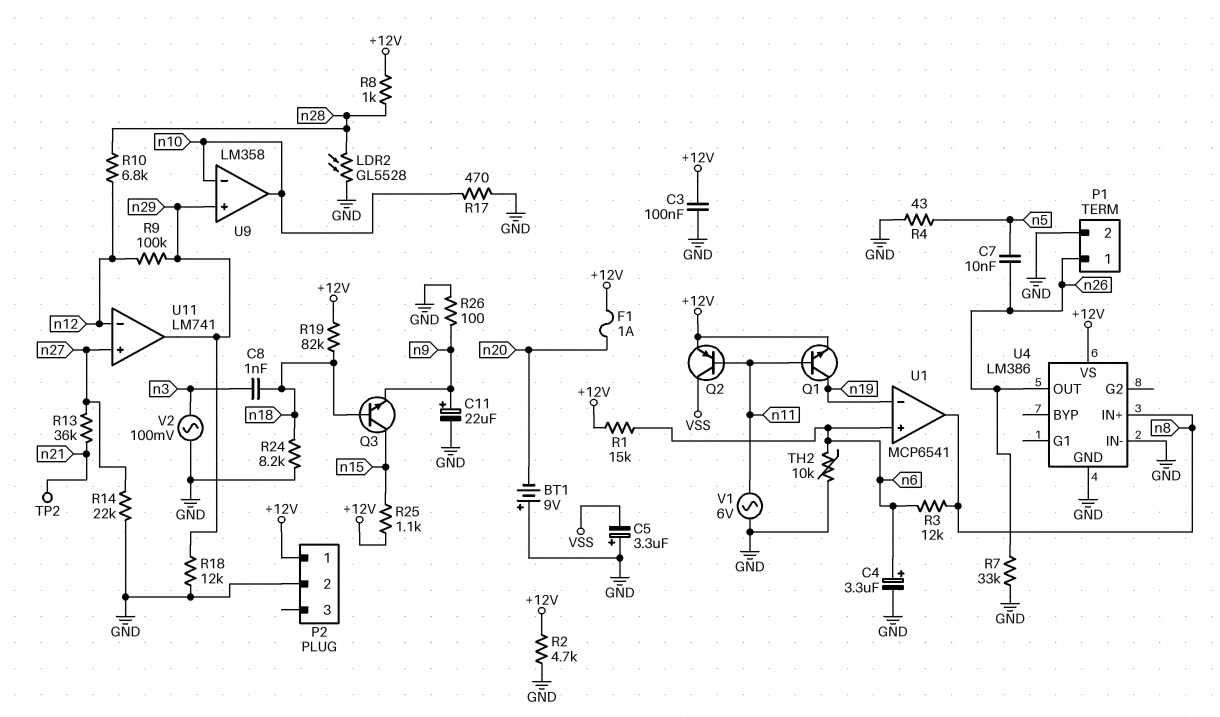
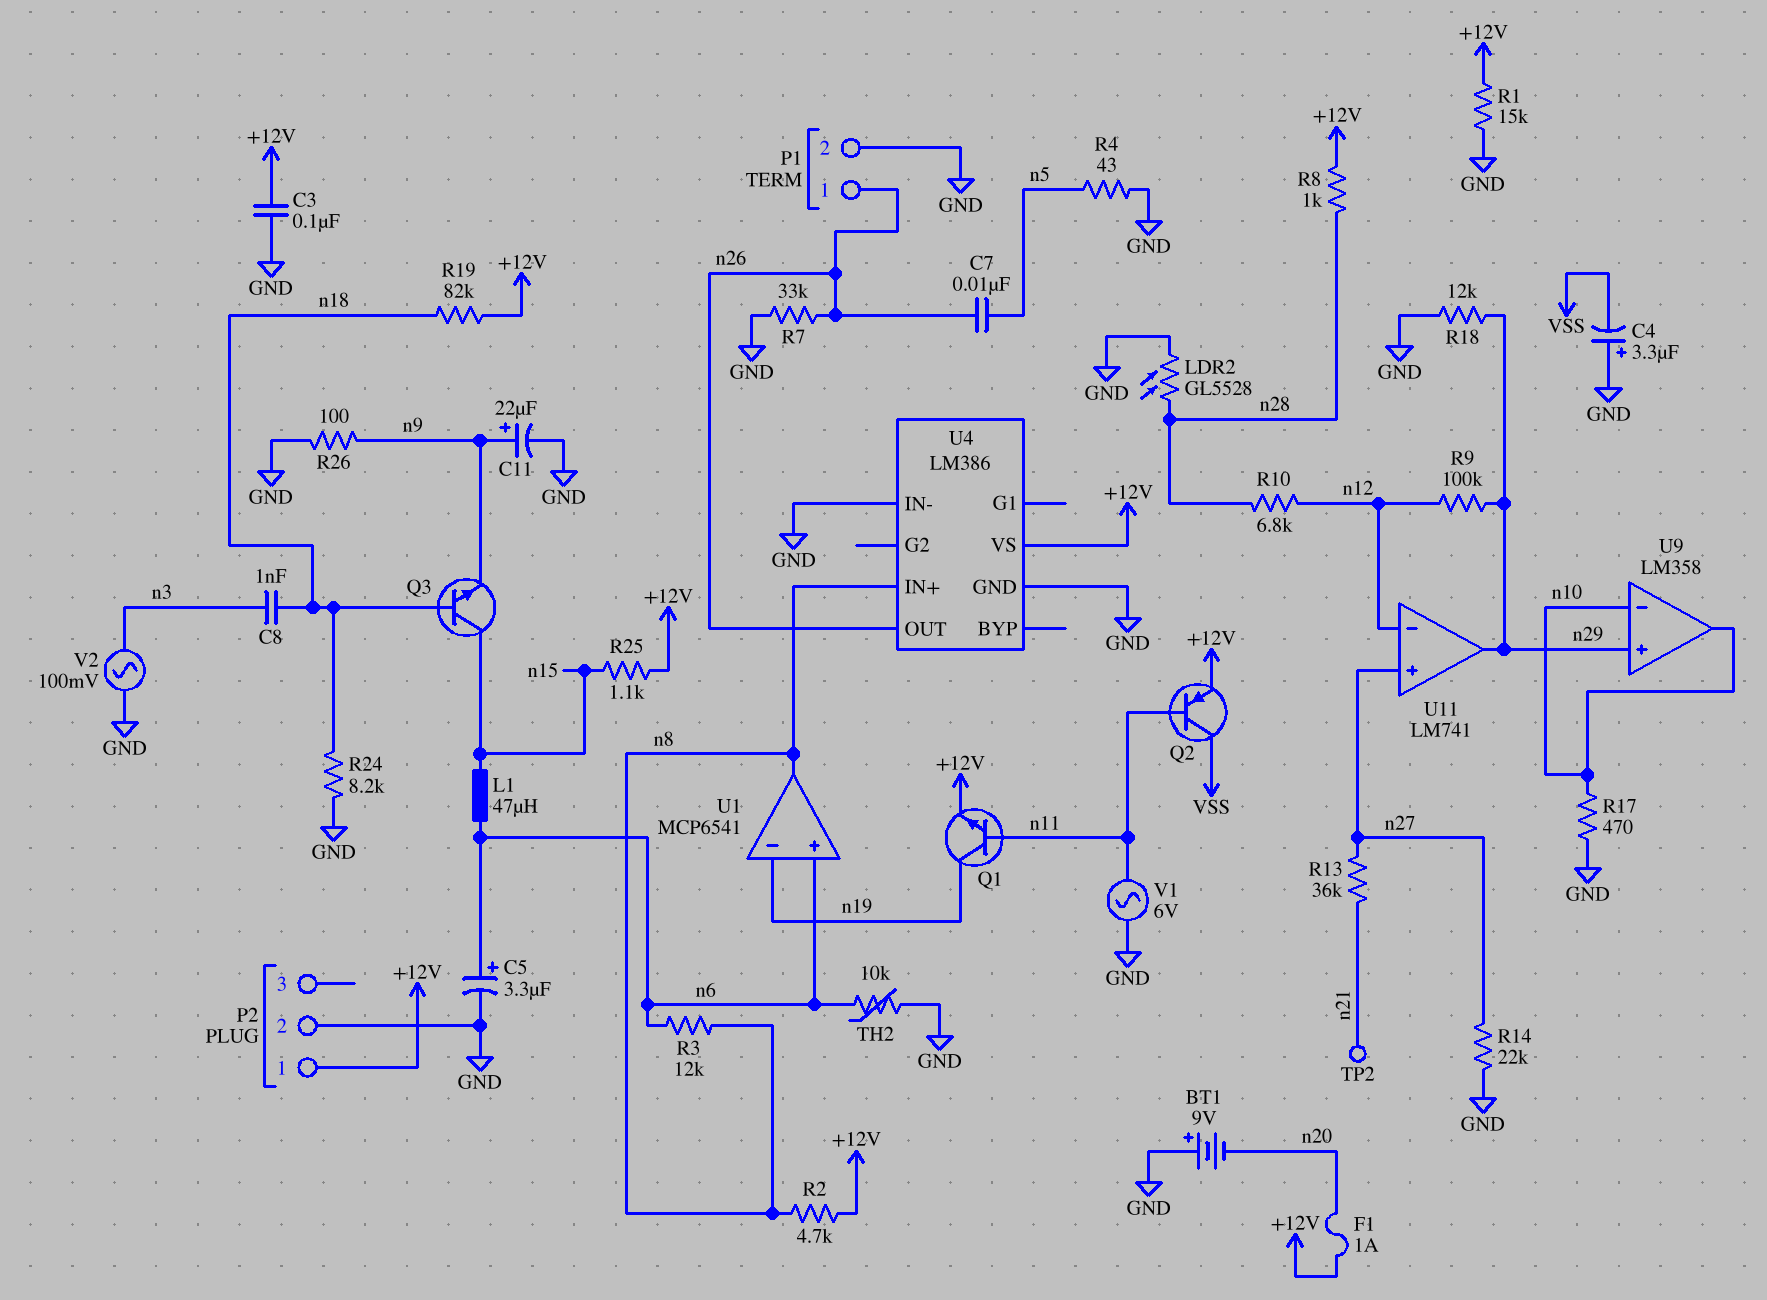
C4: 3.3uF (plus n6, minus GND) -> 3.3uF (plus GND, minus VSS)
C5: 3.3uF (plus GND, minus VSS) -> 3.3uF (plus n6, minus GND)
L1: none -> 47uH (n6, n15)
R1: 15k (+12V, n6) -> 15k (+12V, GND)
R2: 4.7k (+12V, GND) -> 4.7k (+12V, n8)

